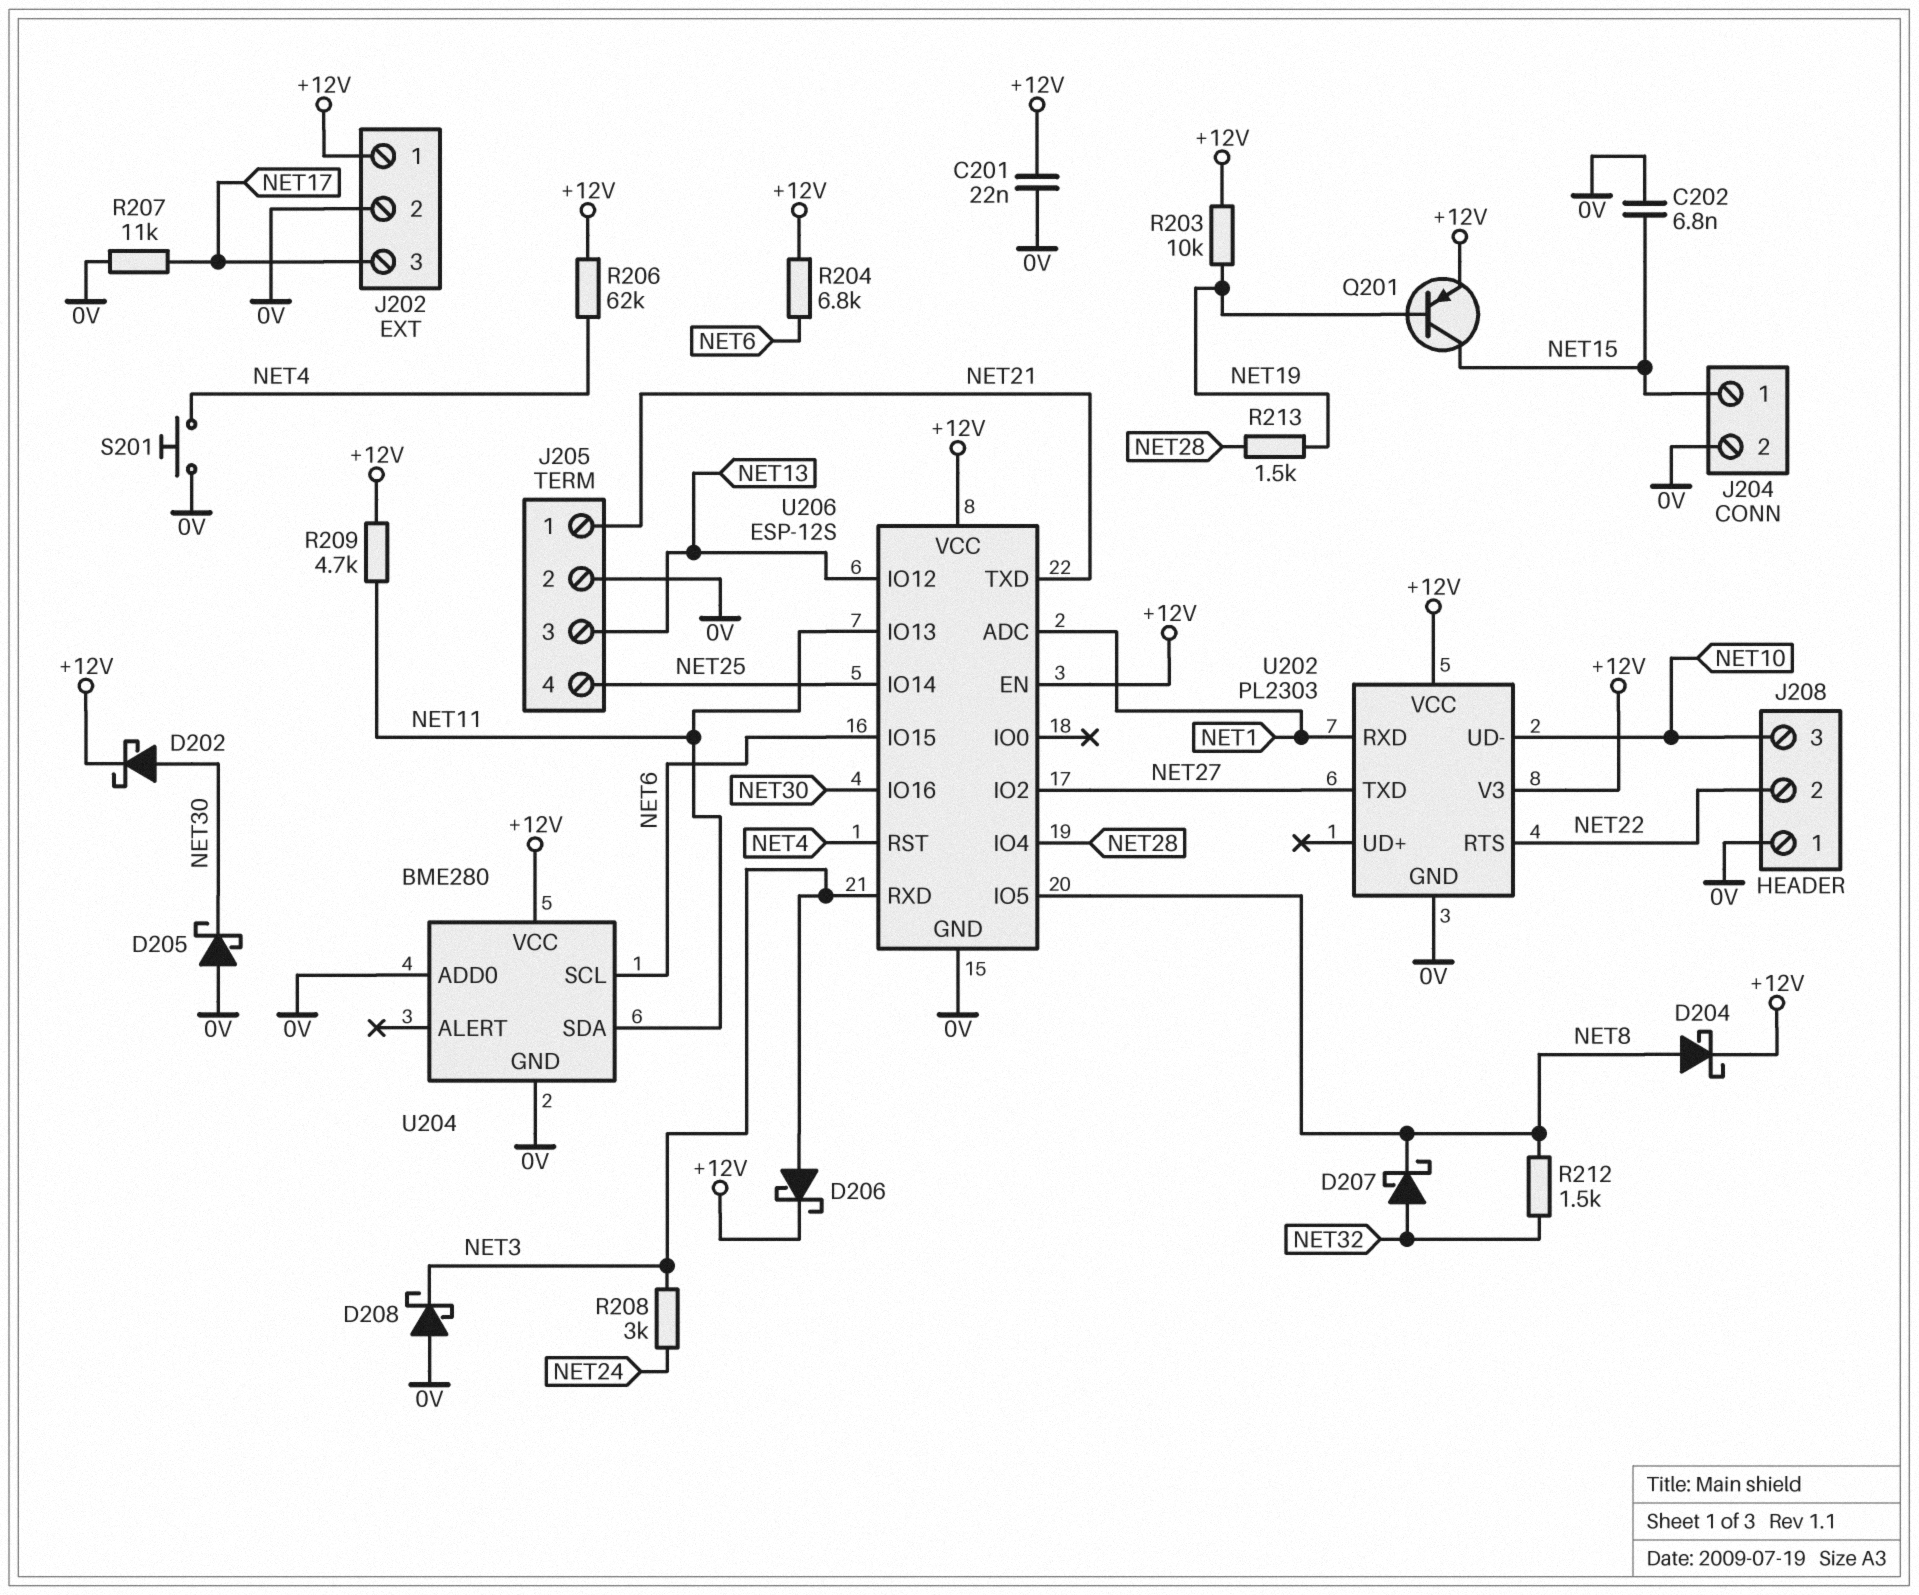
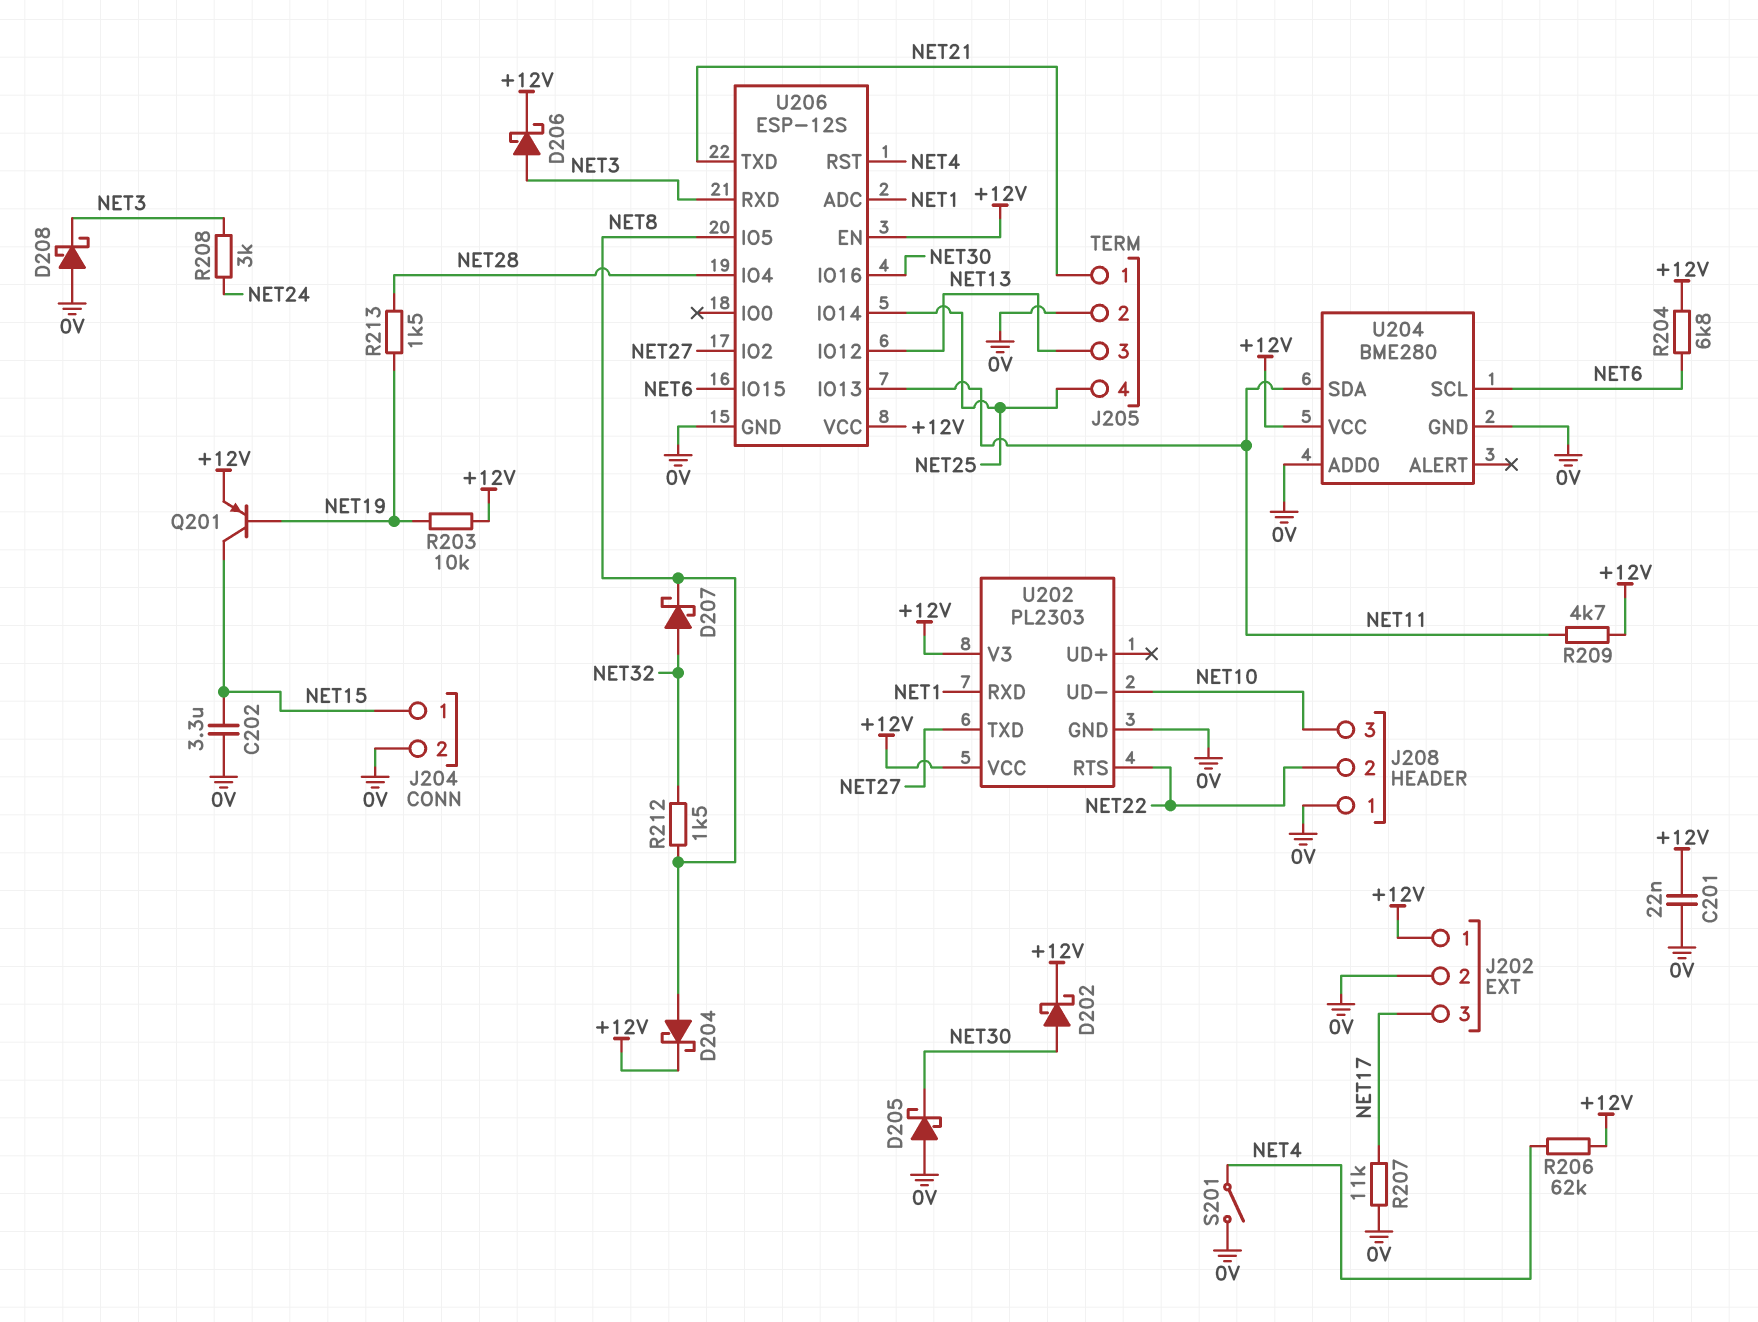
C202: 6.8nF (0V, NET15) -> 3.3uF (0V, NET15)
S201: button (0V, NET4) -> switch (0V, NET4)

